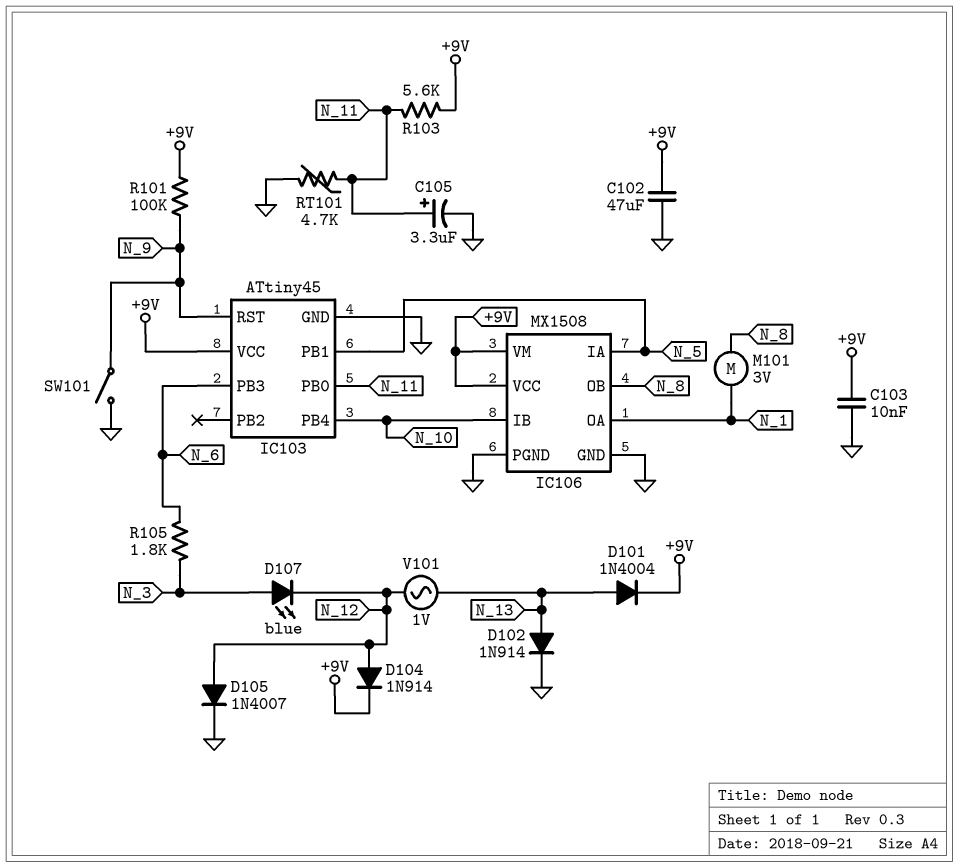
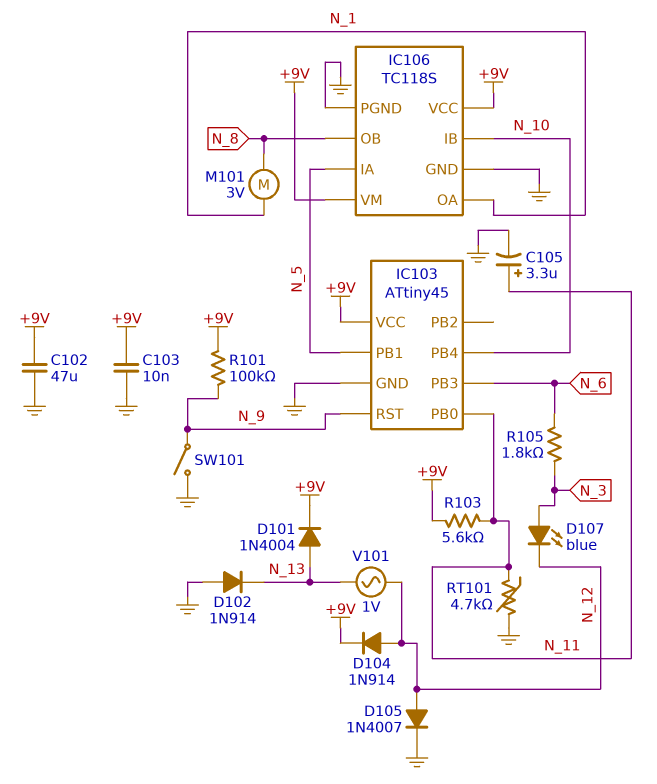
D102: diode 1N914 (A N_13, K GND) -> diode 1N914 (A GND, K N_13)
IC106: MX1508 -> TC118S

